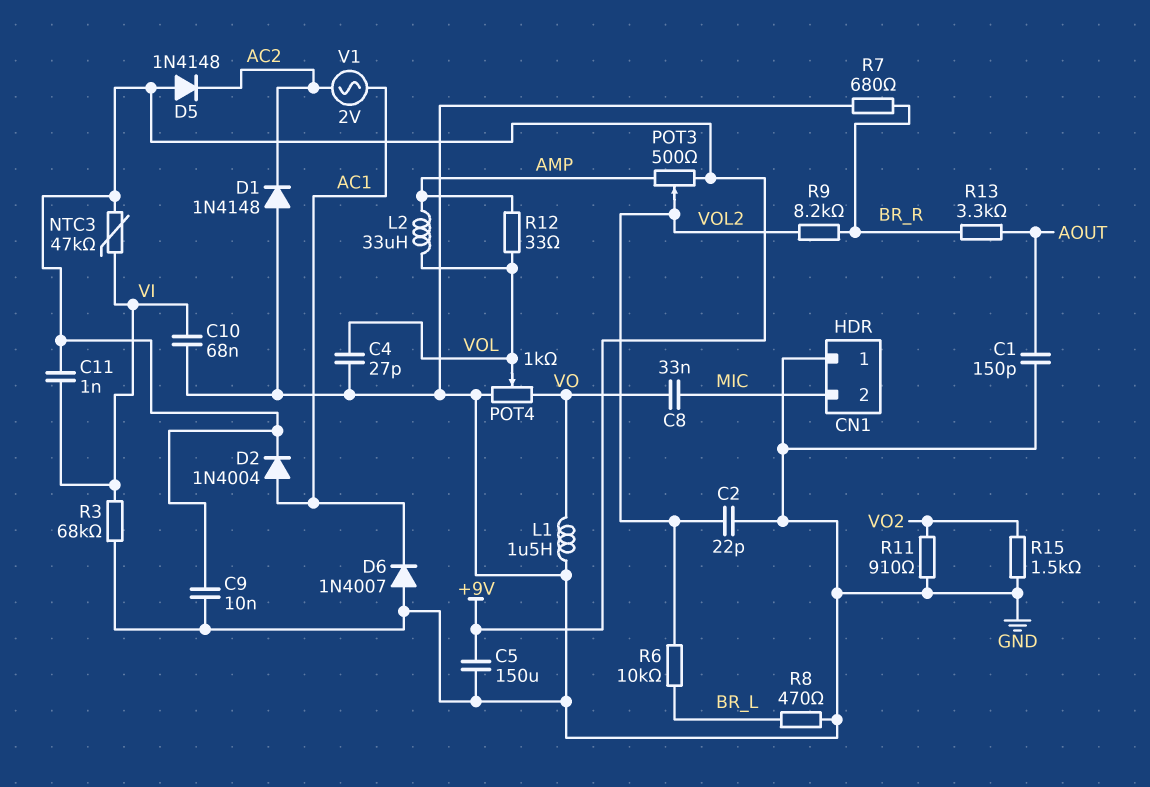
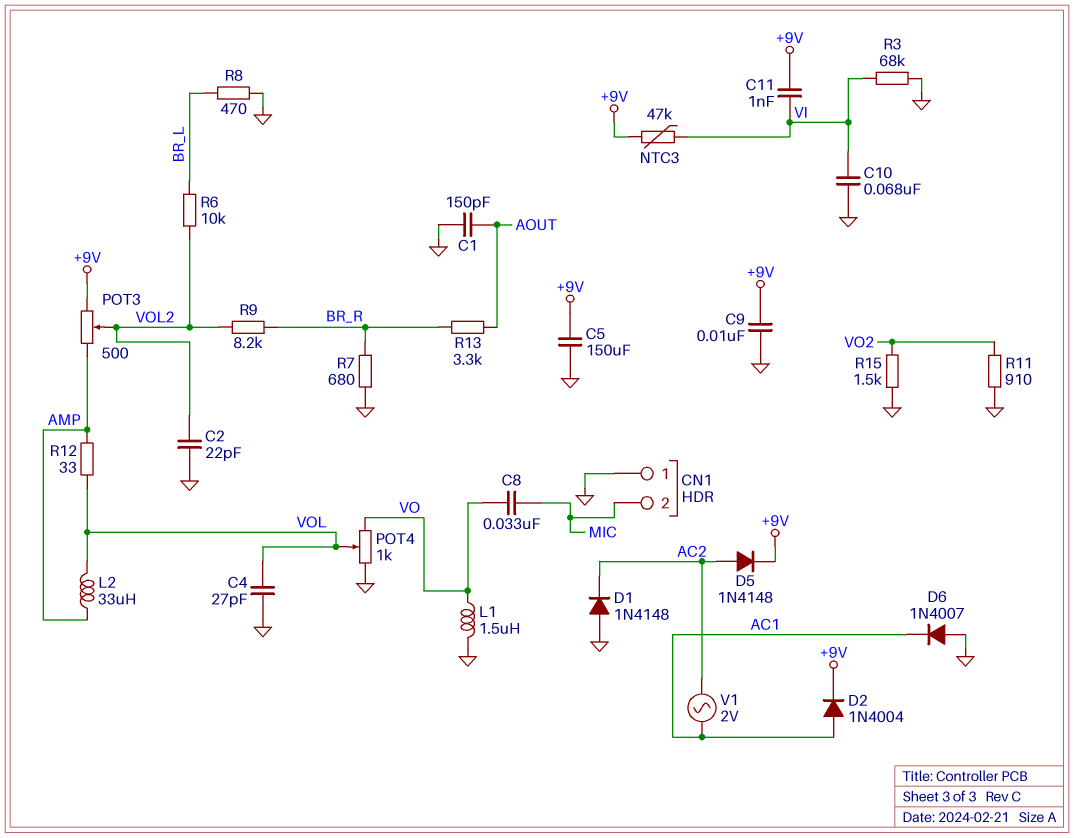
D5: diode 1N4148 (A +9V, K AC2) -> diode 1N4148 (A AC2, K +9V)

